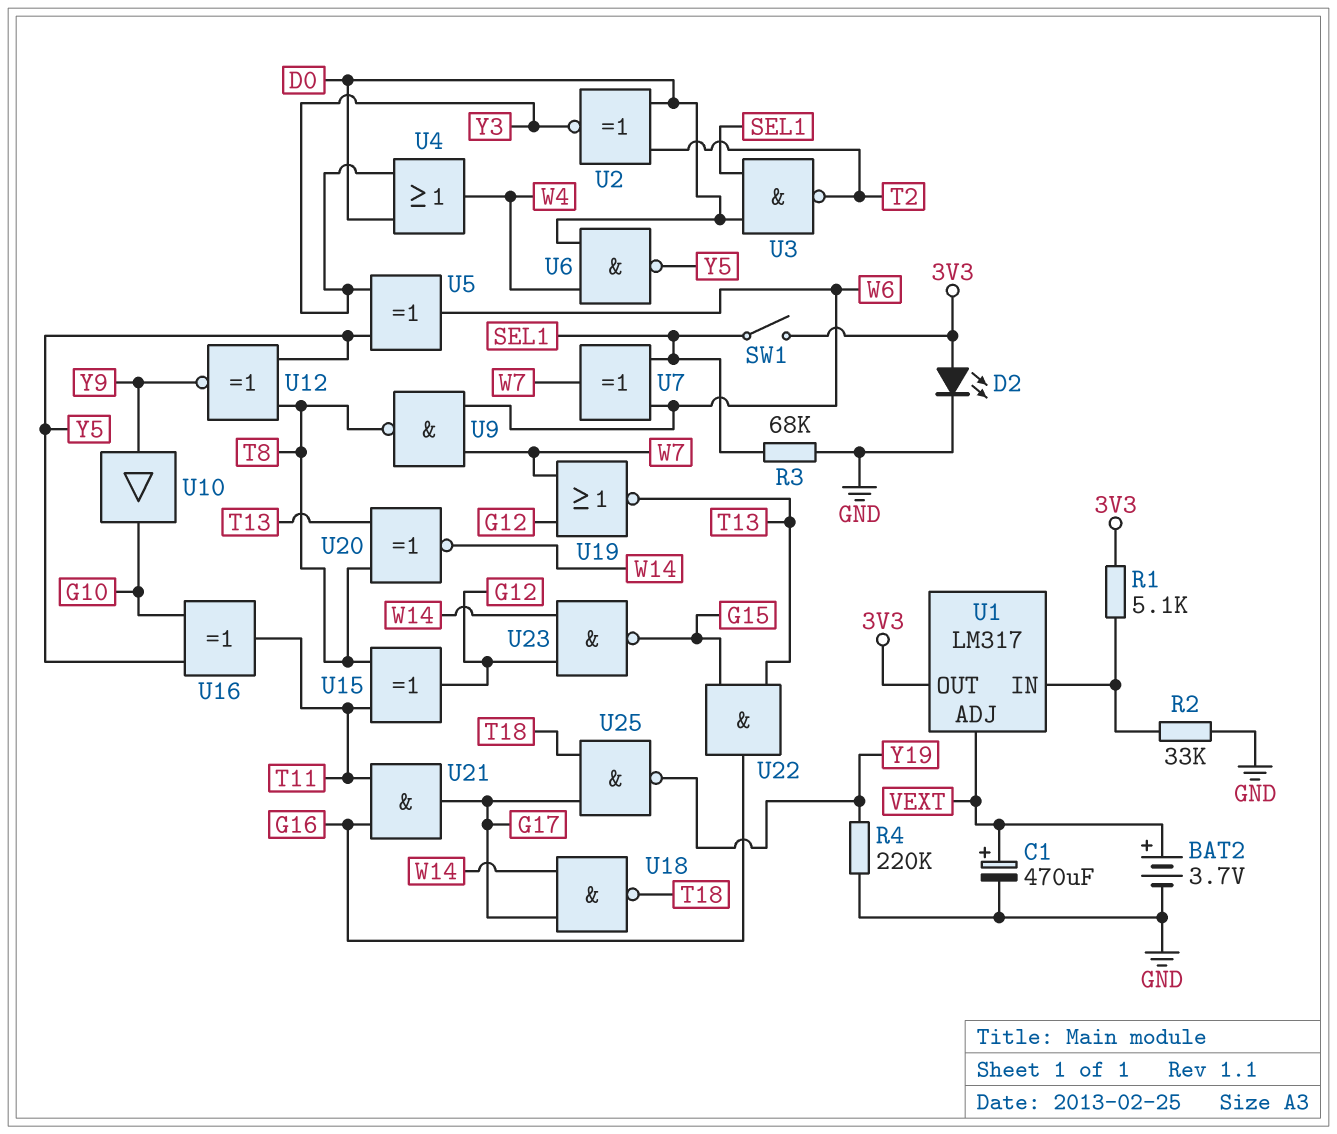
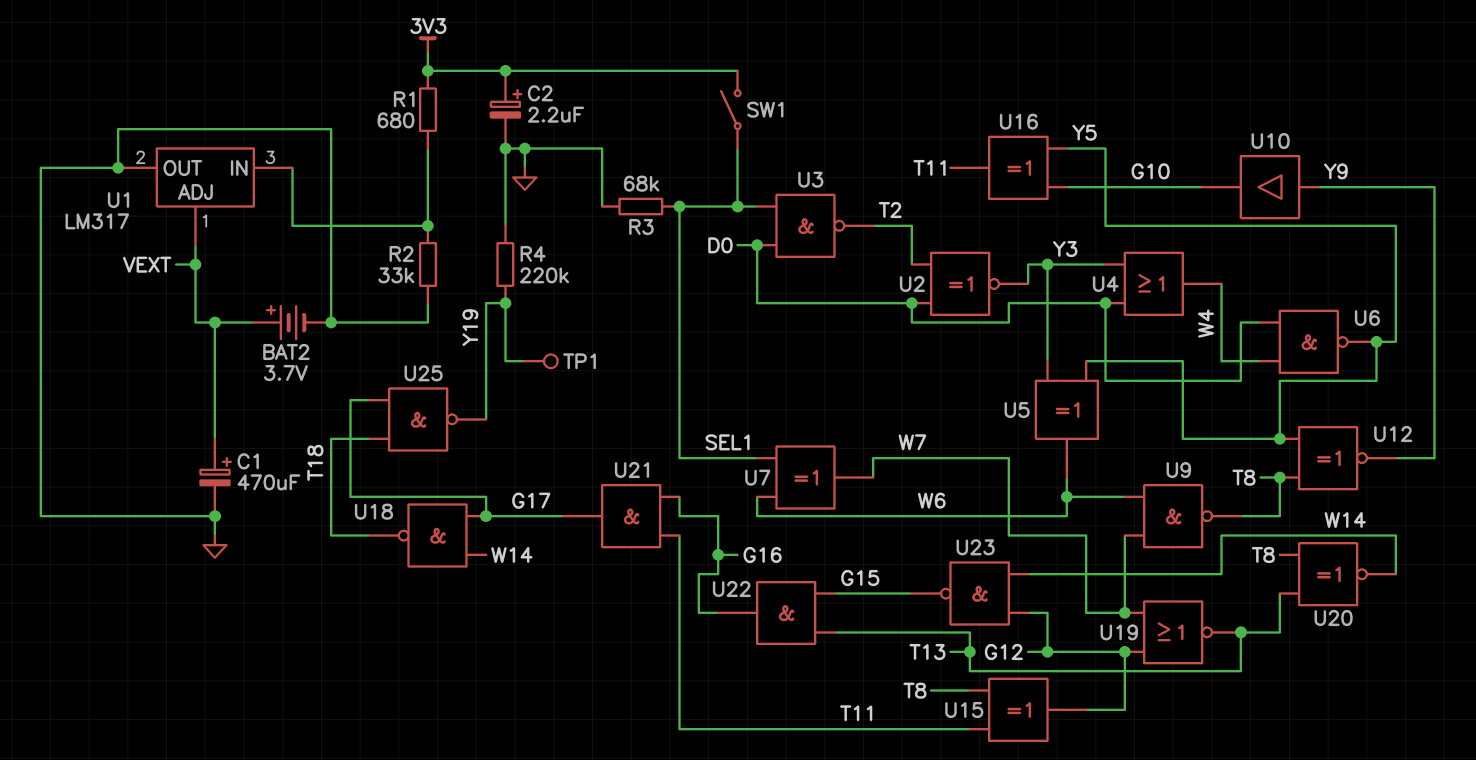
C2: none -> 2.2uF (plus 3V3, minus GND)
D2: LED (A 3V3, K GND) -> none
R1: 5.1k (3V3, U1/IN) -> 680 (3V3, U1/IN)
TP1: none -> test point (Y19)
U1 pin OUT: 3V3 -> GND

